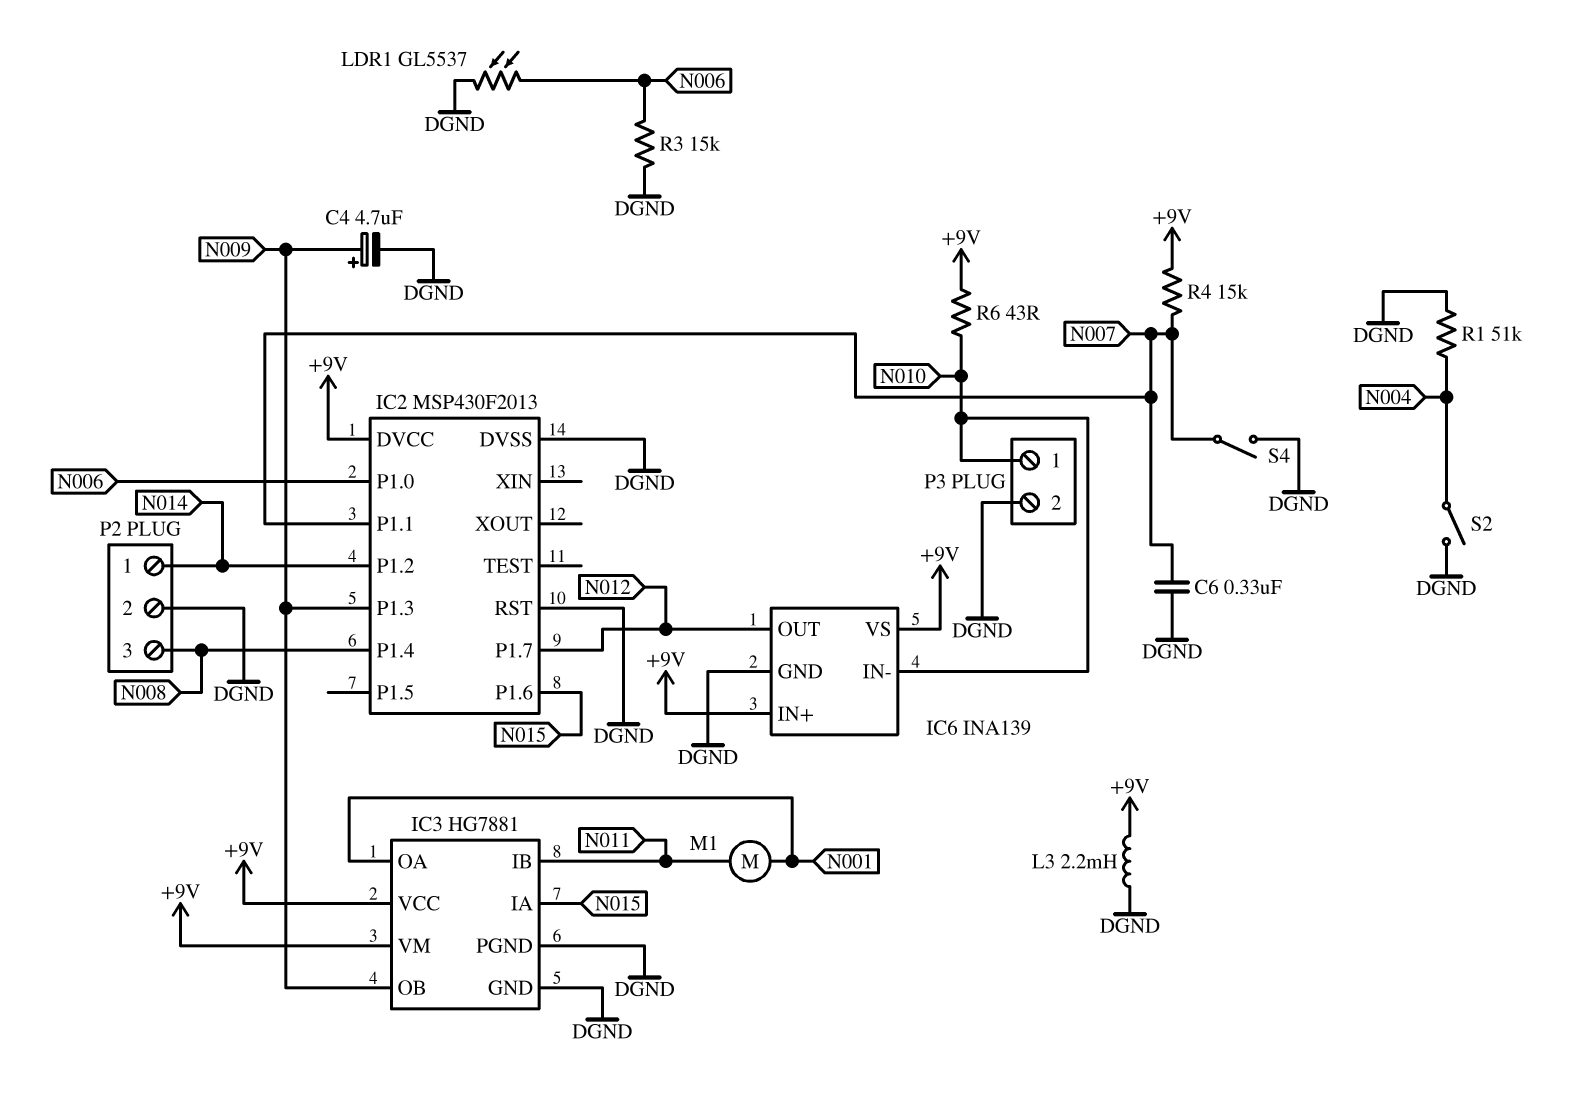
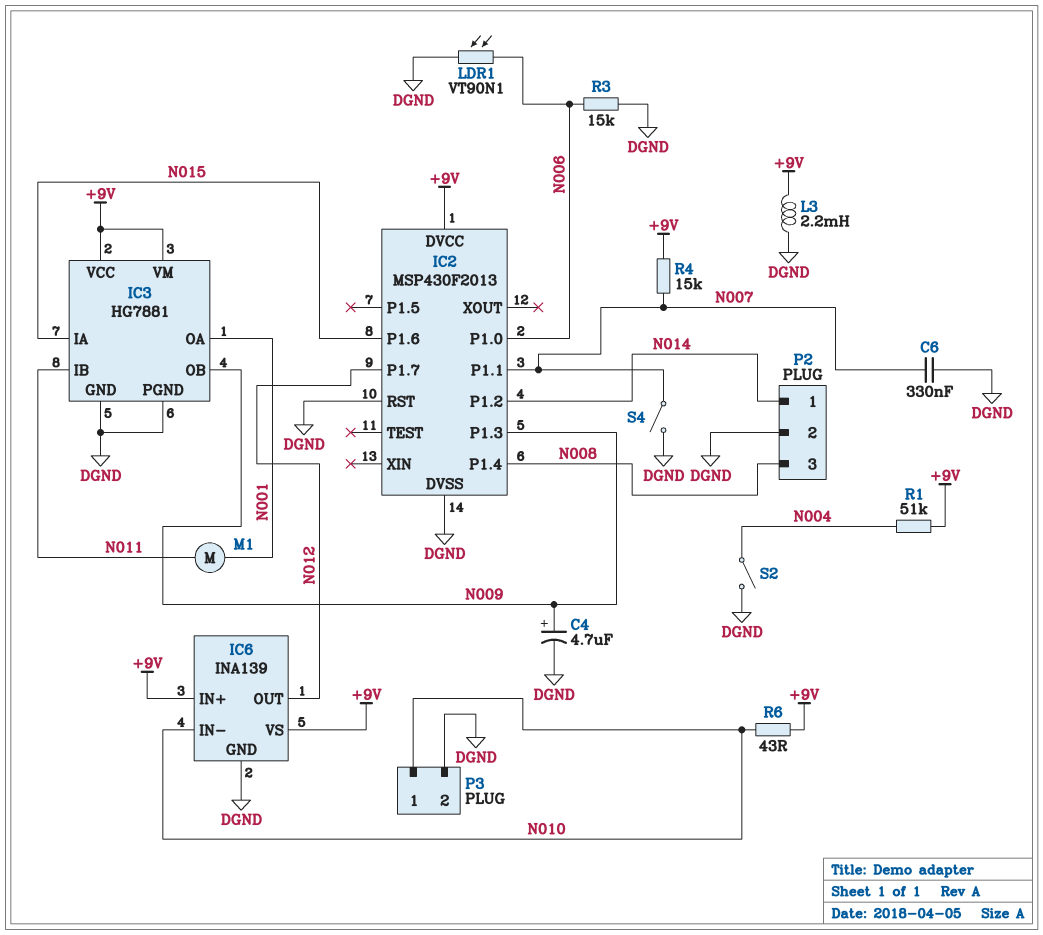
LDR1: GL5537 (DGND, N006) -> VT90N1 (DGND, N006)
R1: 51k (DGND, N004) -> 51k (+9V, N004)

